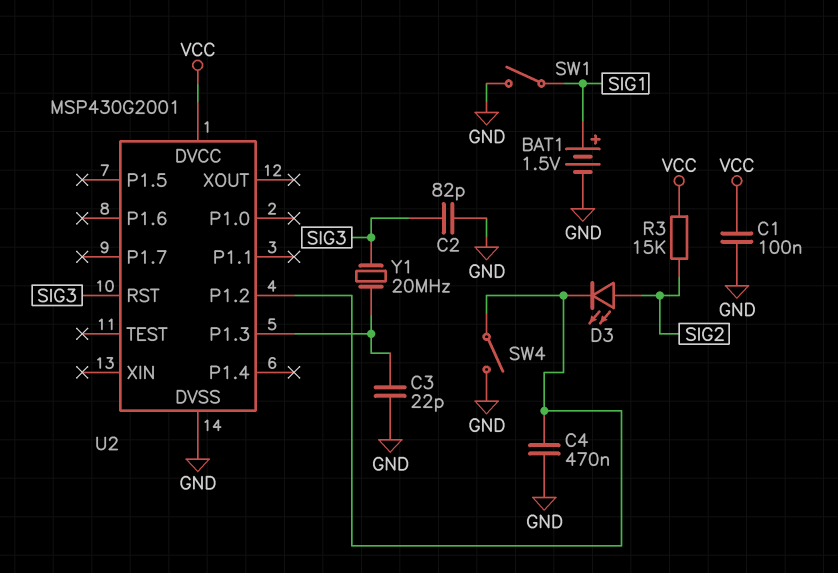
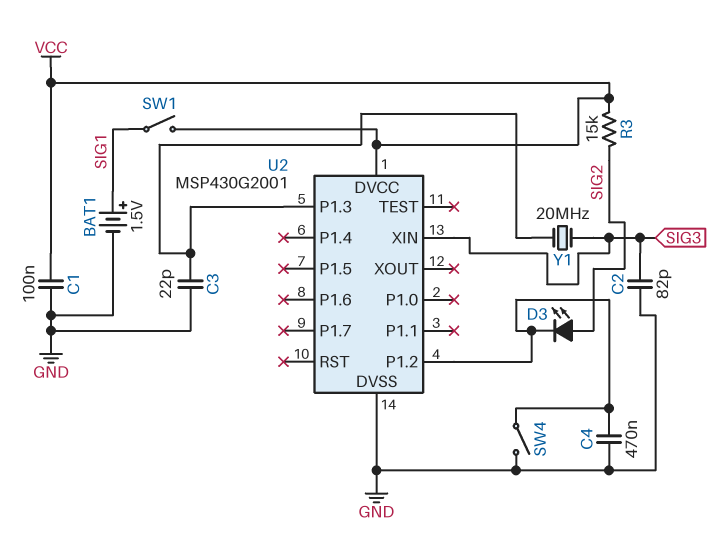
SW1: switch (GND, SIG1) -> switch (SIG1, VCC)
U2 pin RST: SIG3 -> none
U2 pin XIN: none -> SIG3

